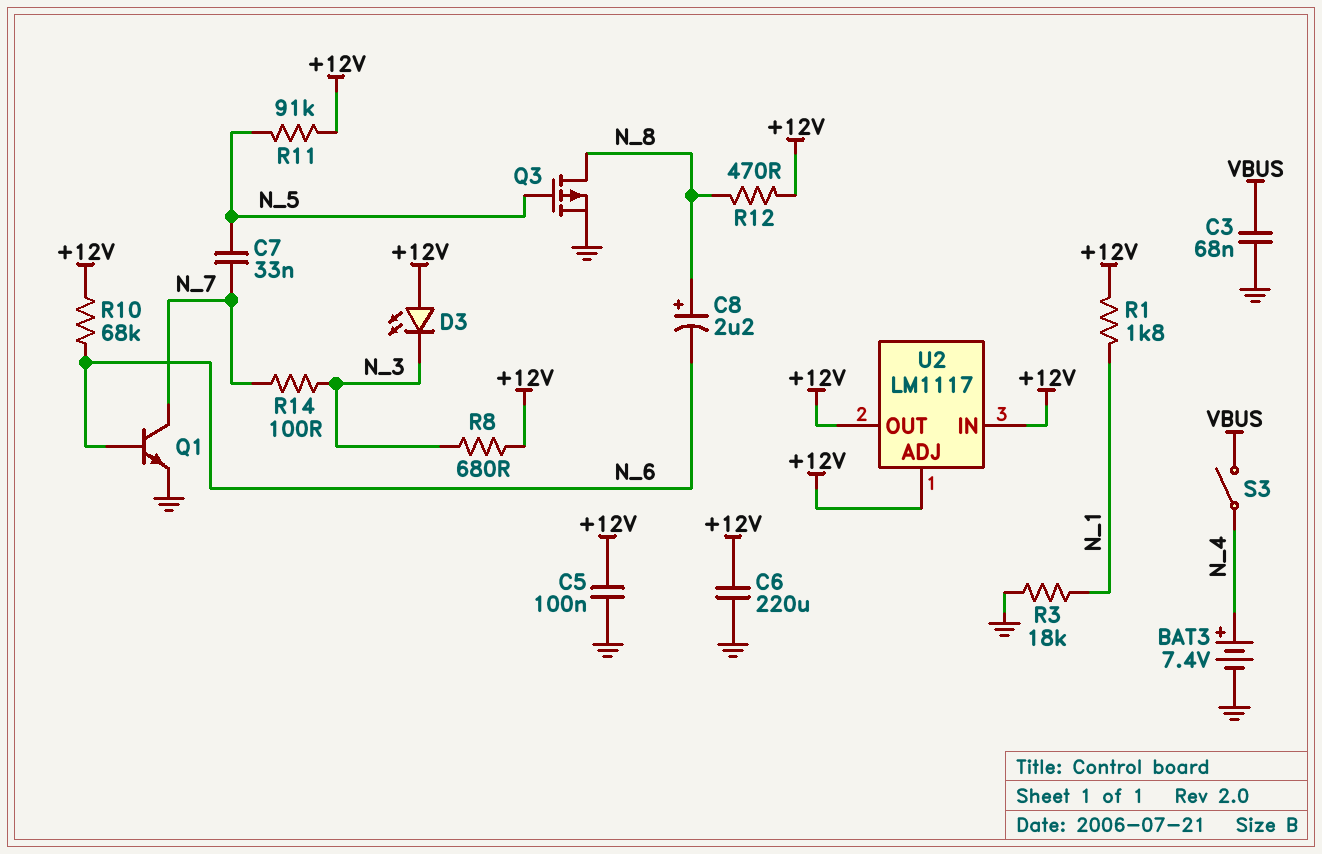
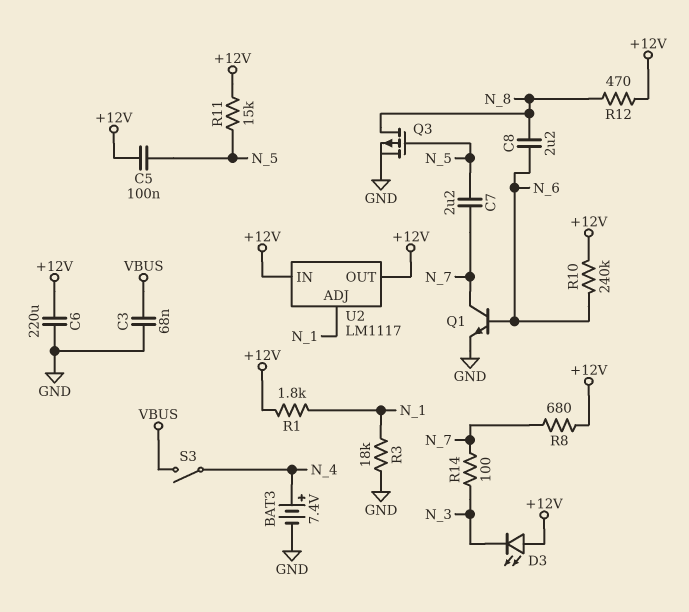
C5: 100nF (+12V, GND) -> 100nF (+12V, N_5)
C7: 33nF (N_5, N_7) -> 2.2uF (N_5, N_7)
C8: 2.2uF (plus N_8, minus N_6) -> 2.2uF (N_6, N_8)
R8: 680 (+12V, N_3) -> 680 (+12V, N_7)
R10: 68k (+12V, N_6) -> 240k (+12V, N_6)
R11: 91k (+12V, N_5) -> 15k (+12V, N_5)
U2 pin ADJ: +12V -> N_1

